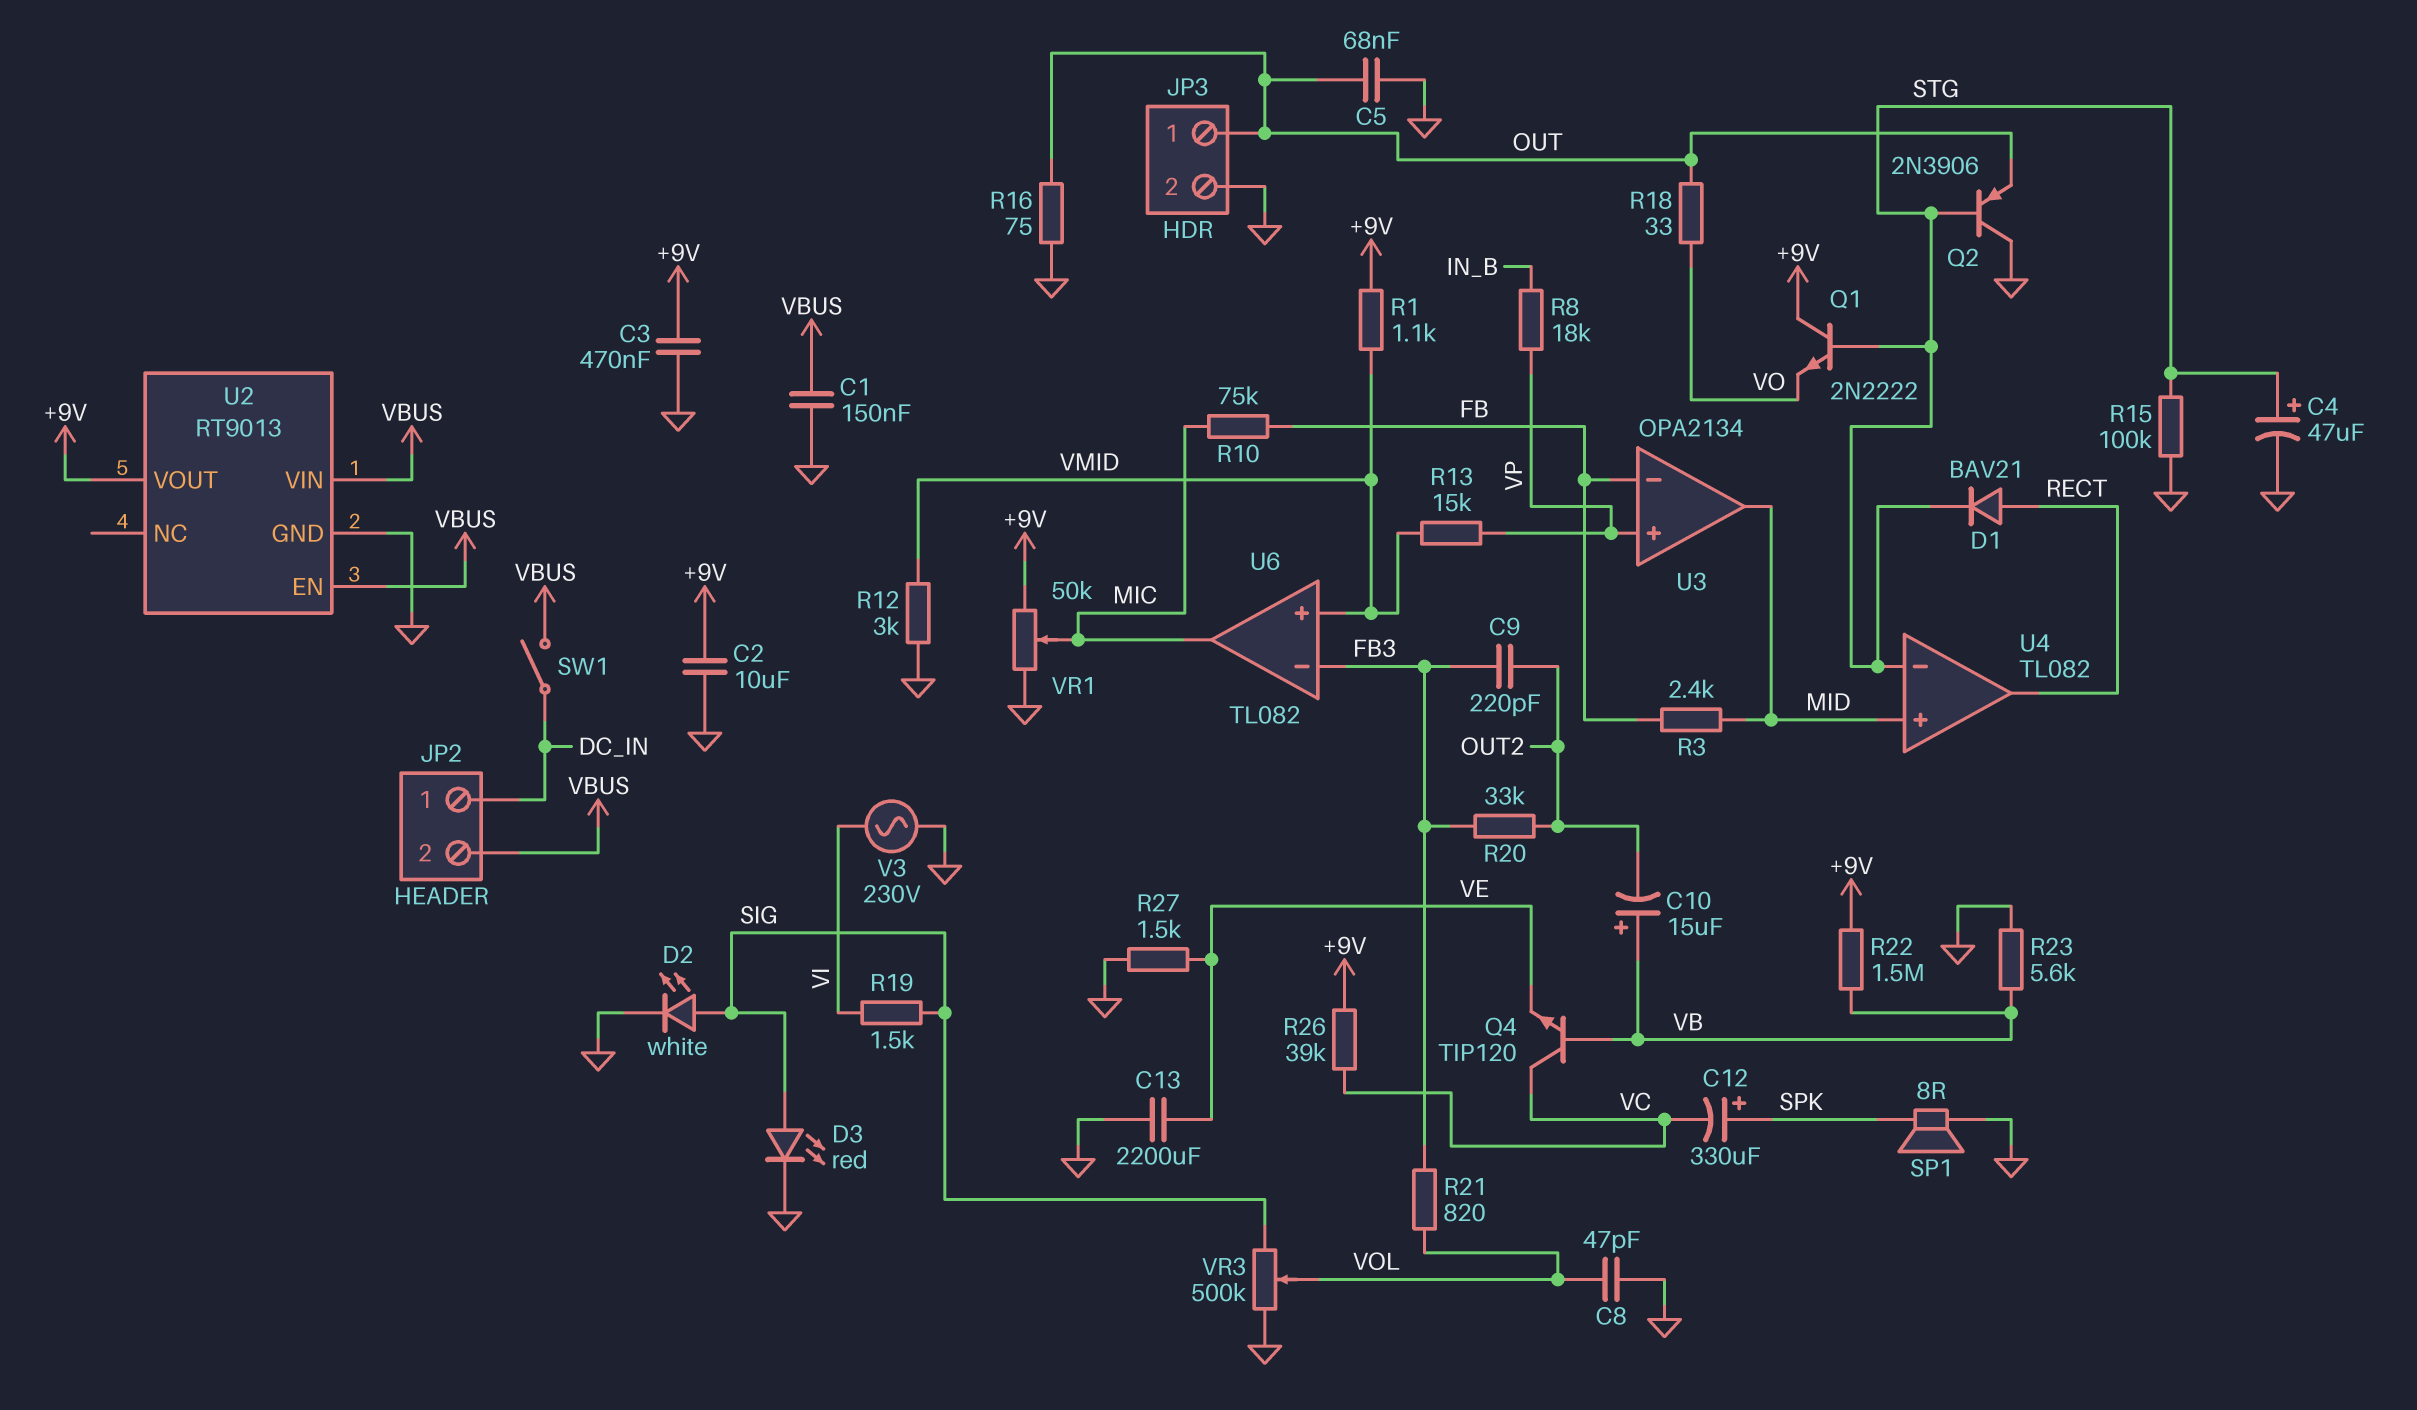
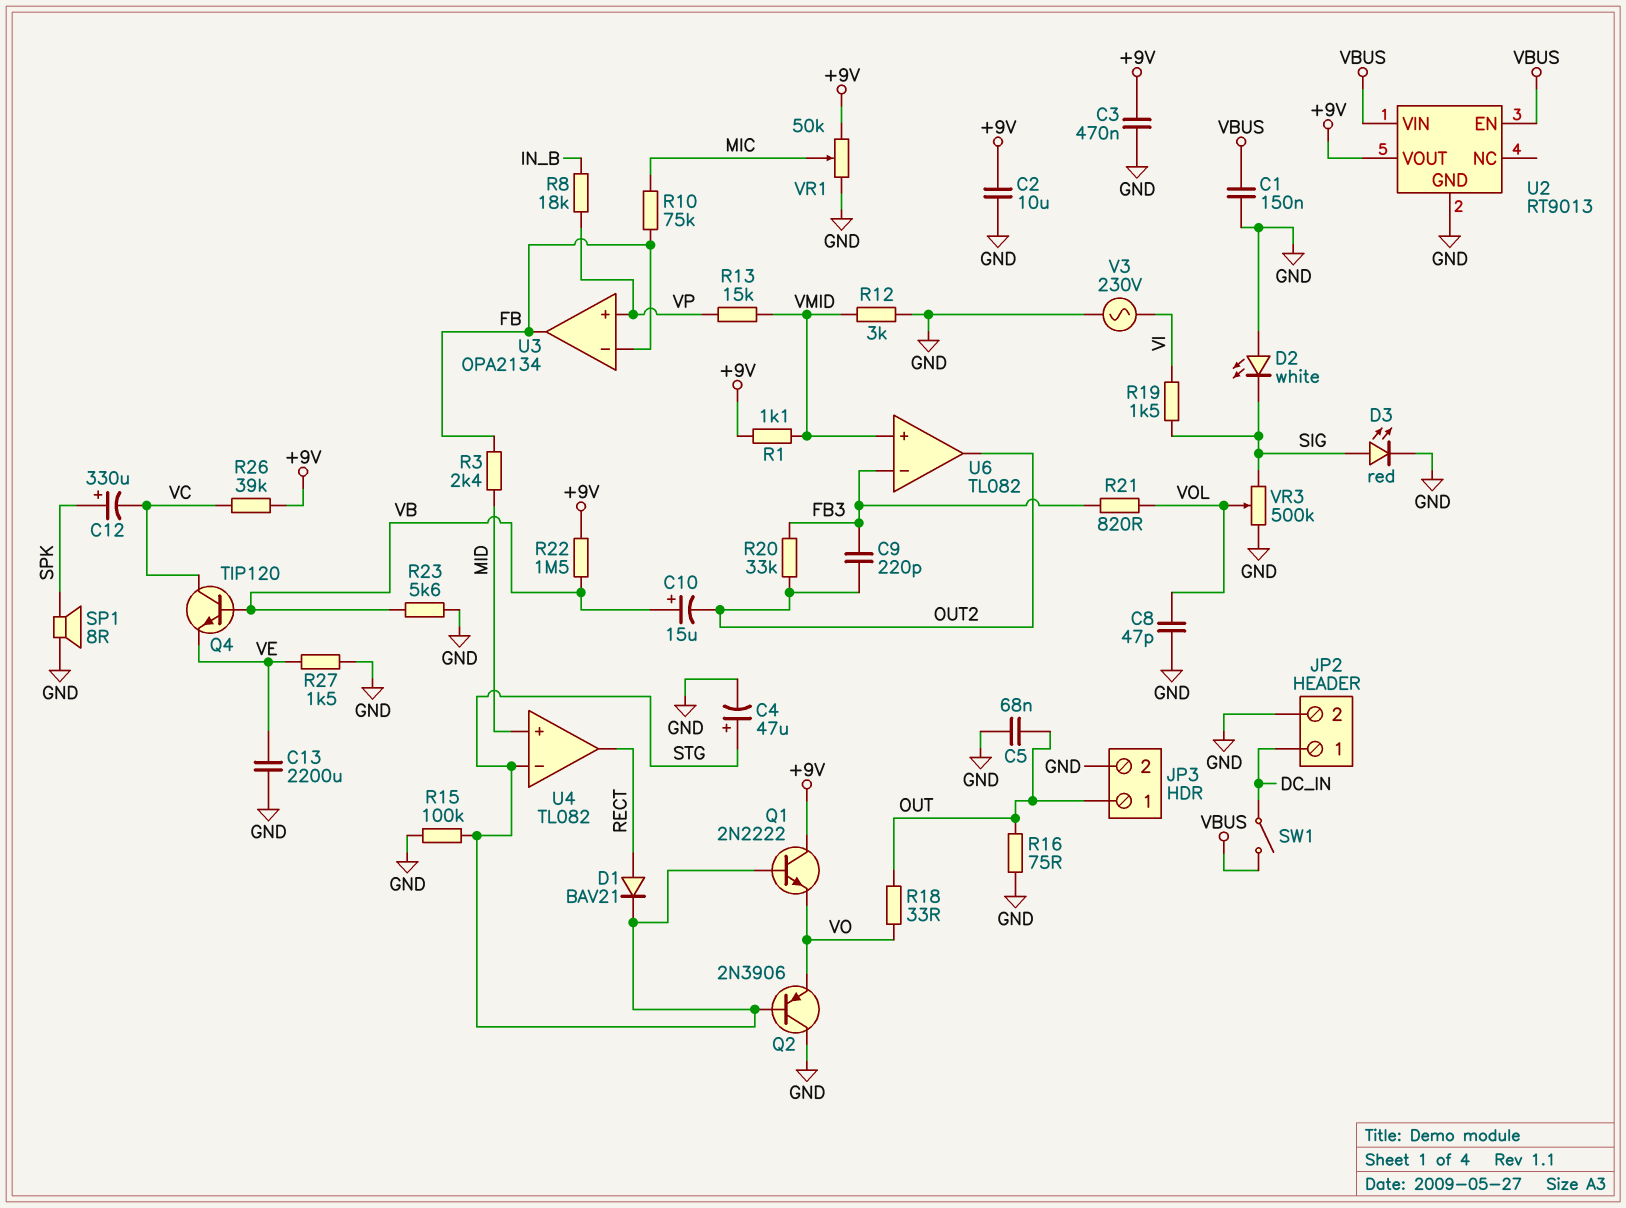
D2: LED white (A SIG, K GND) -> LED white (A GND, K SIG)
JP2 pin 2: VBUS -> GND
Q2: PNP 2N3906 (B STG, C GND, E OUT) -> PNP 2N3906 (B STG, C GND, E VO)
U3 pin out: MID -> FB
U6 pin out: MIC -> OUT2

